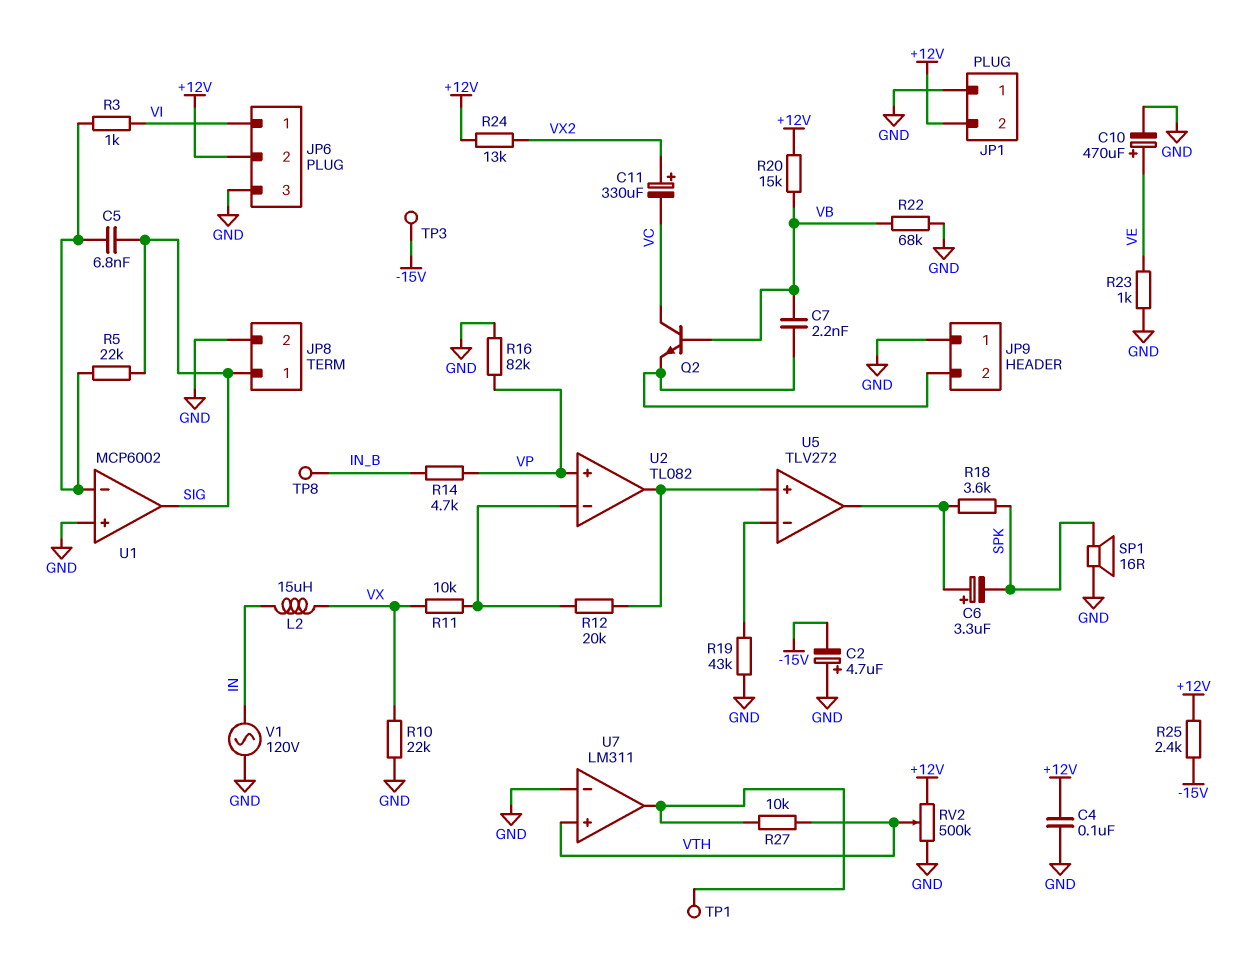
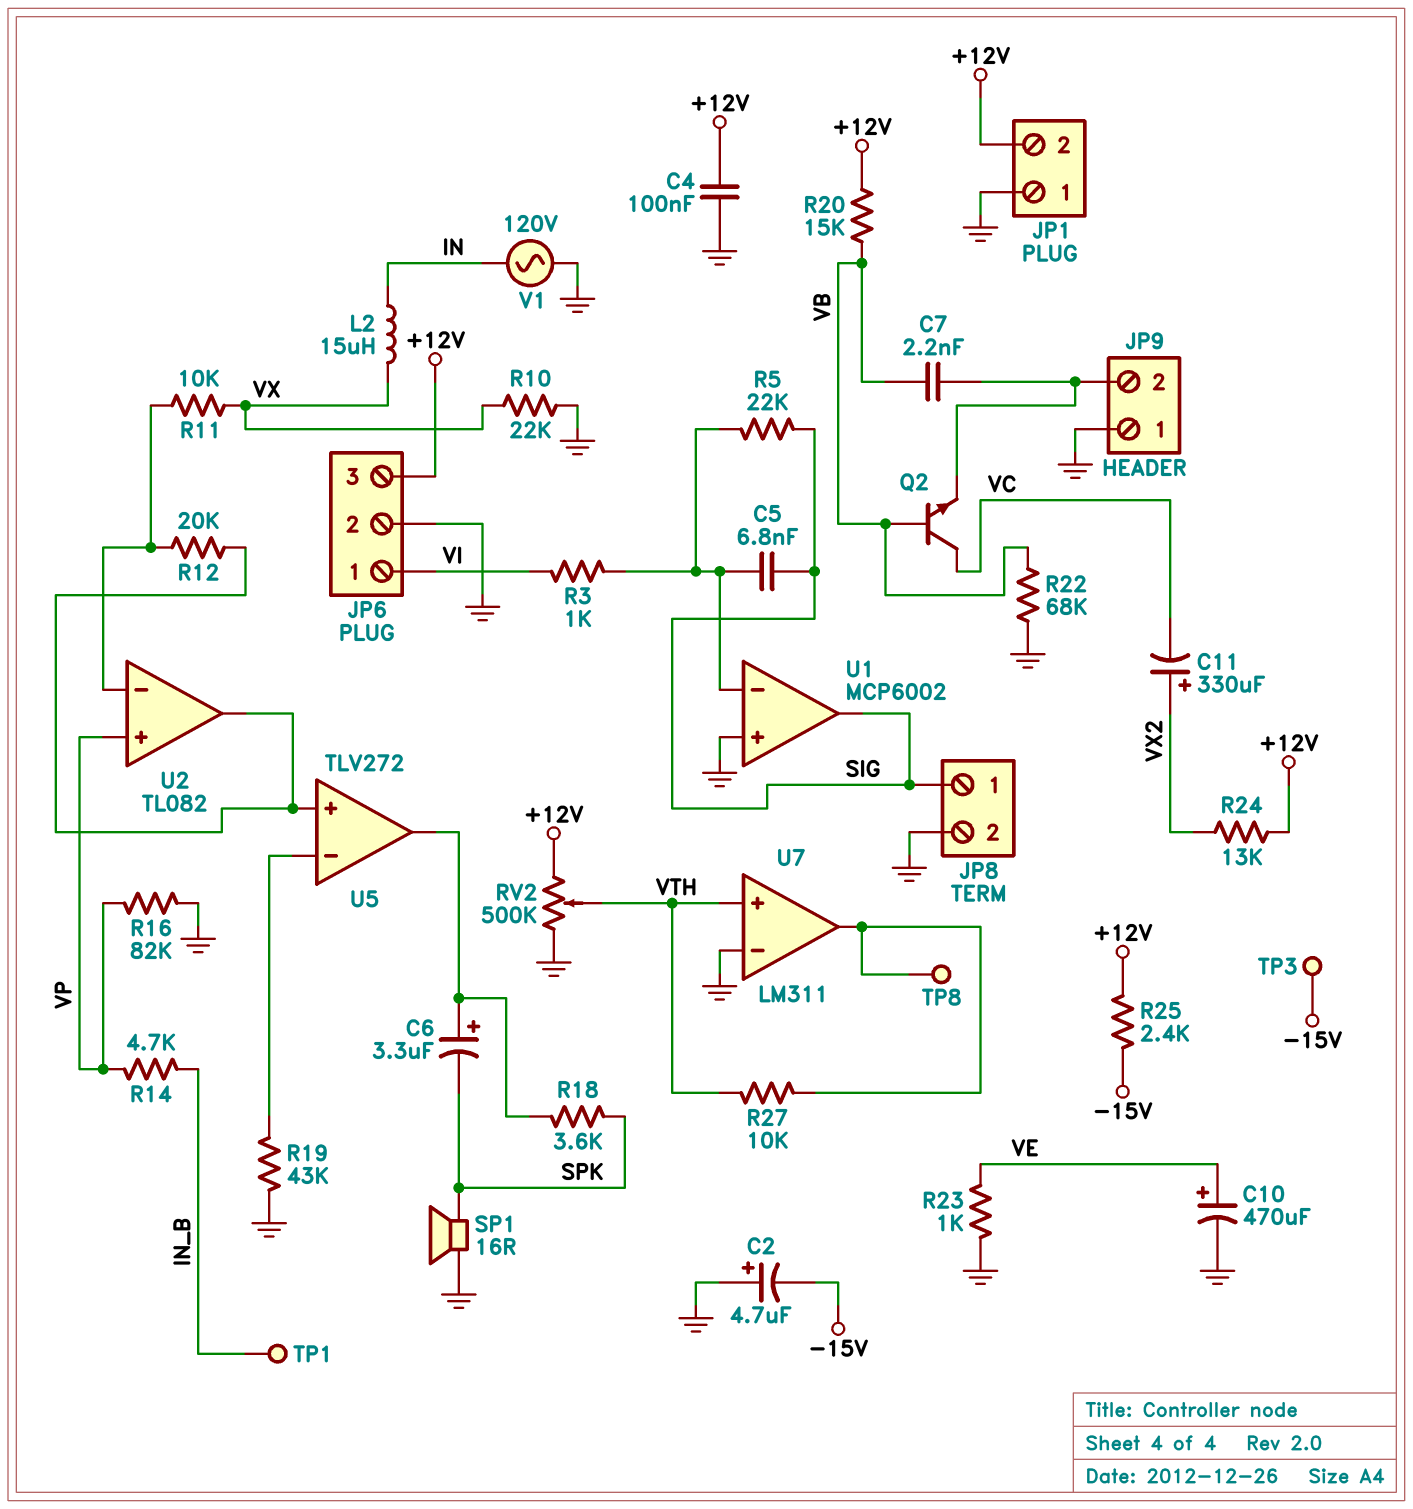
JP6 pin 2: +12V -> GND
JP6 pin 3: GND -> +12V
TP1: test point (U7/out) -> test point (IN_B)
TP8: test point (IN_B) -> test point (U7/out)

